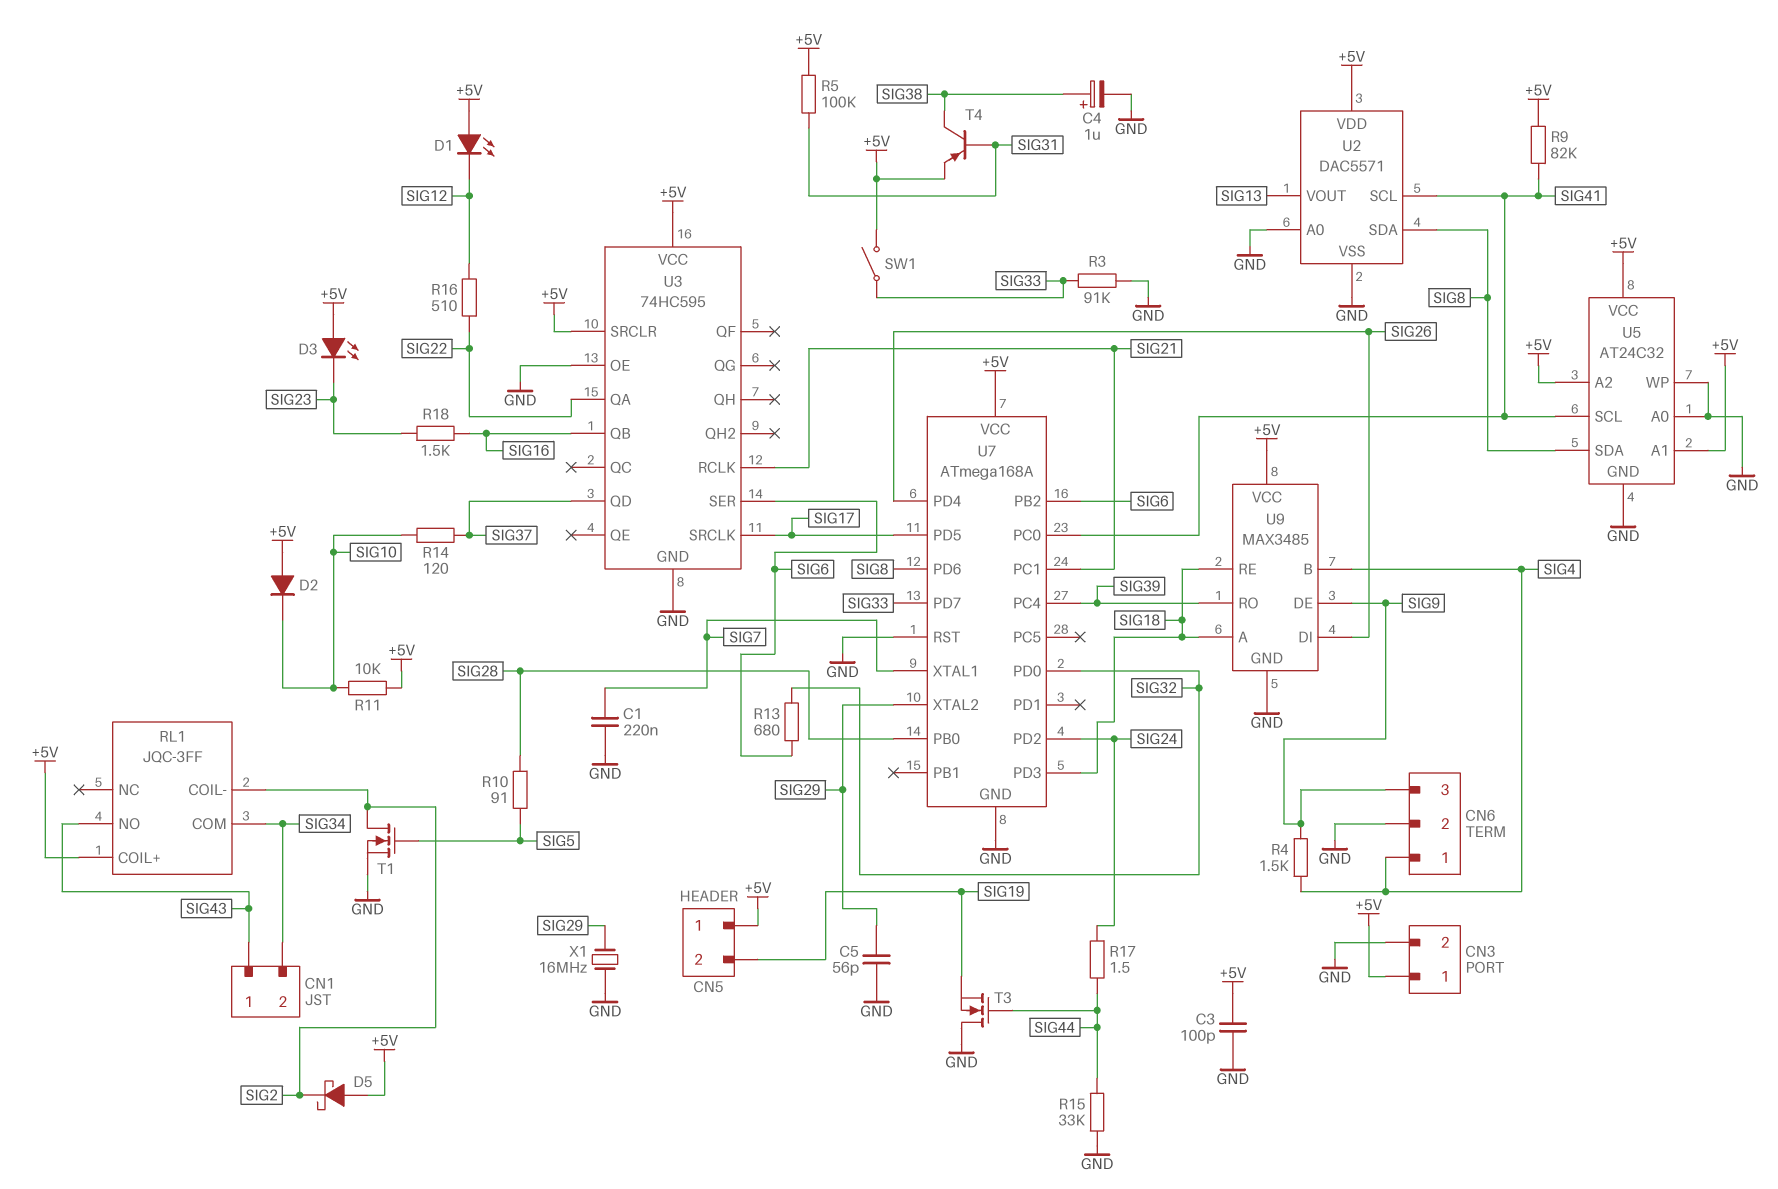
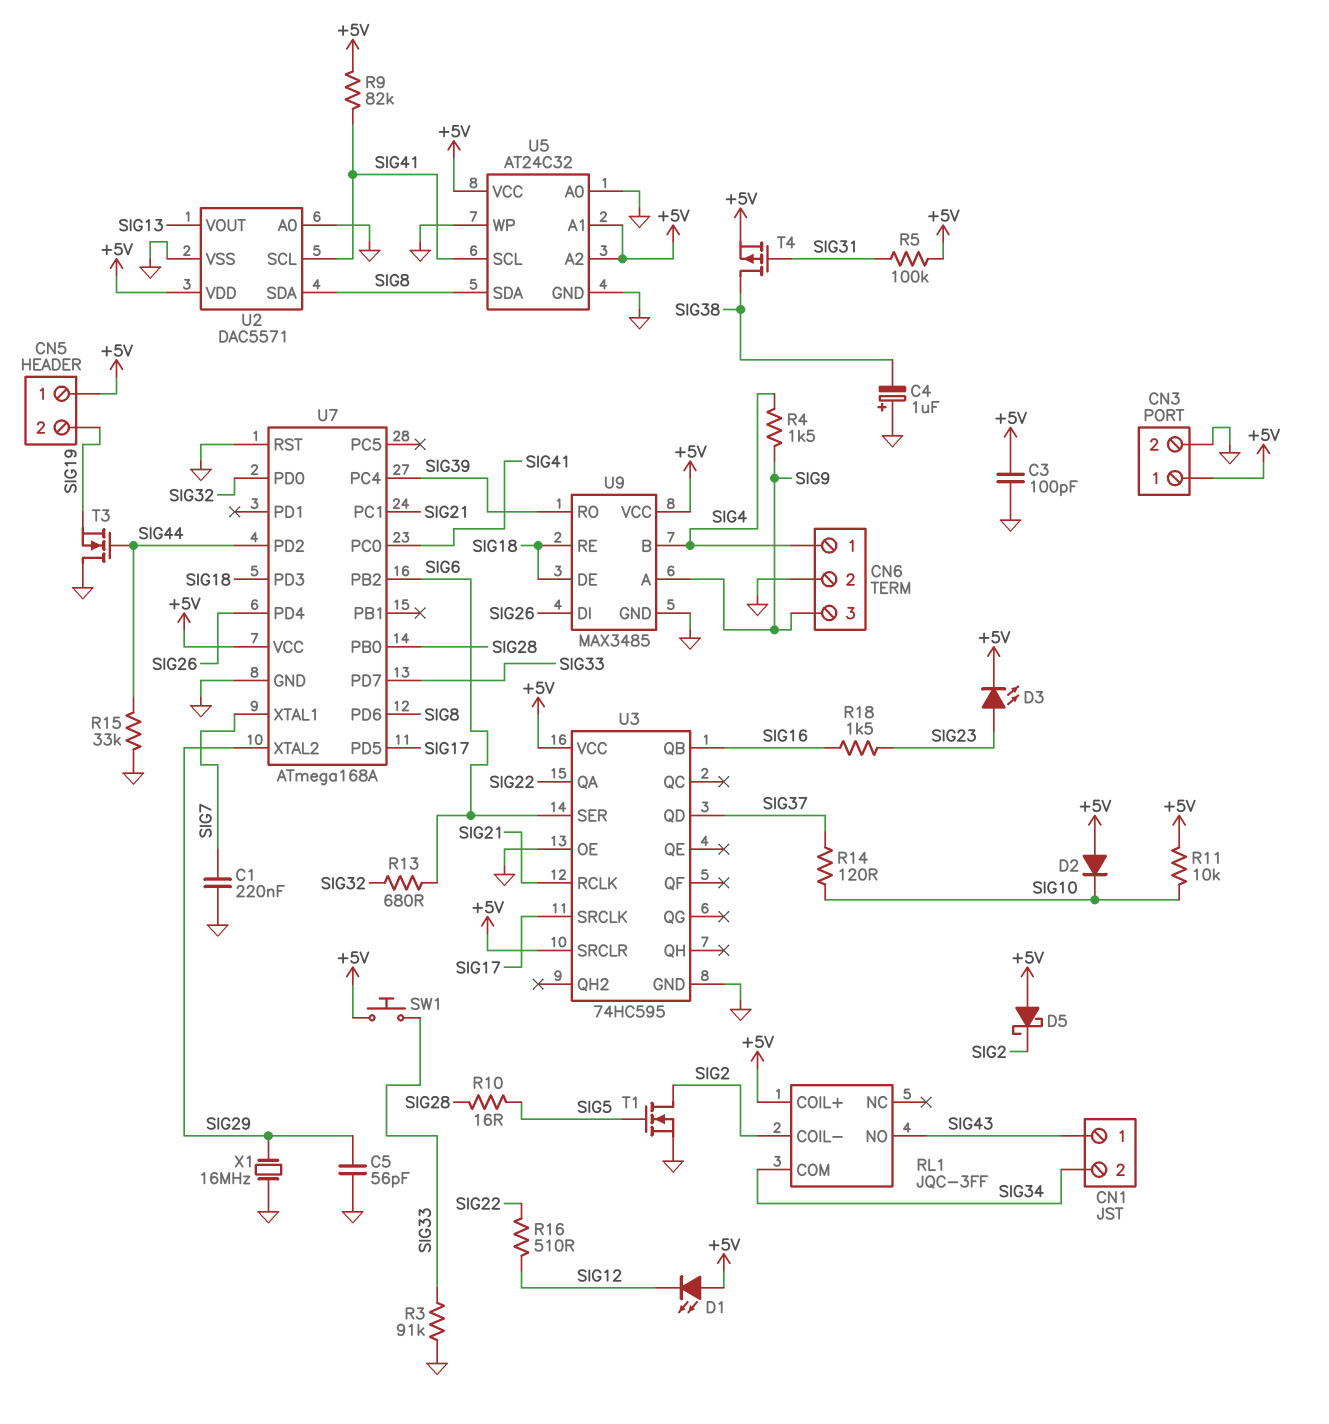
C4: 1uF (plus SIG38, minus GND) -> 1uF (plus GND, minus SIG38)
D3: LED (A +5V, K SIG23) -> LED (A SIG23, K +5V)
R10: 91 (SIG5, SIG28) -> 16 (SIG5, SIG28)
R17: 1.5 (SIG24, SIG44) -> none
SW1: switch (+5V, SIG33) -> button (+5V, SIG33)
T4: PNP (B SIG31, C SIG38, E +5V) -> PMOS (G SIG31, D SIG38, S +5V)
U7 pin PD2: SIG24 -> SIG44
U9 pin A: SIG18 -> SIG9
U9 pin DE: SIG9 -> SIG18

